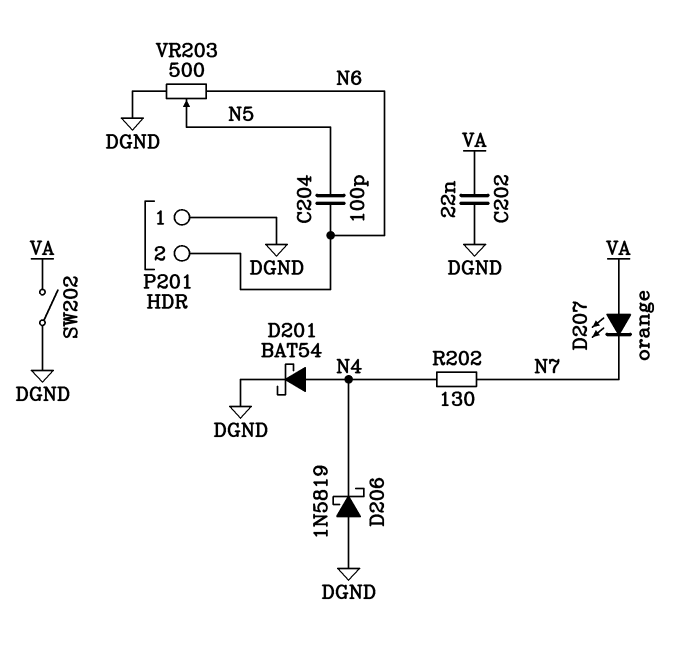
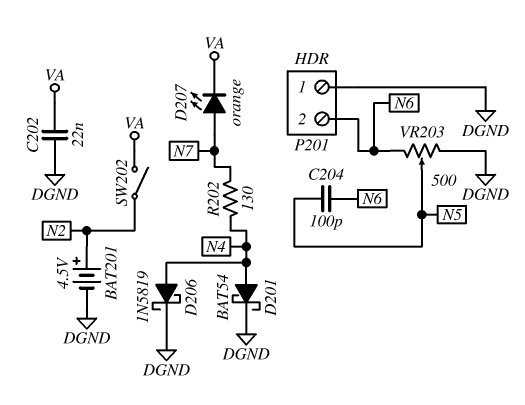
BAT201: none -> 4.5V (plus N2, minus DGND)
D206: schottky 1N5819 (A DGND, K N4) -> schottky 1N5819 (A N4, K DGND)
D207: LED orange (A VA, K N7) -> LED orange (A N7, K VA)
SW202: switch (DGND, VA) -> switch (N2, VA)

